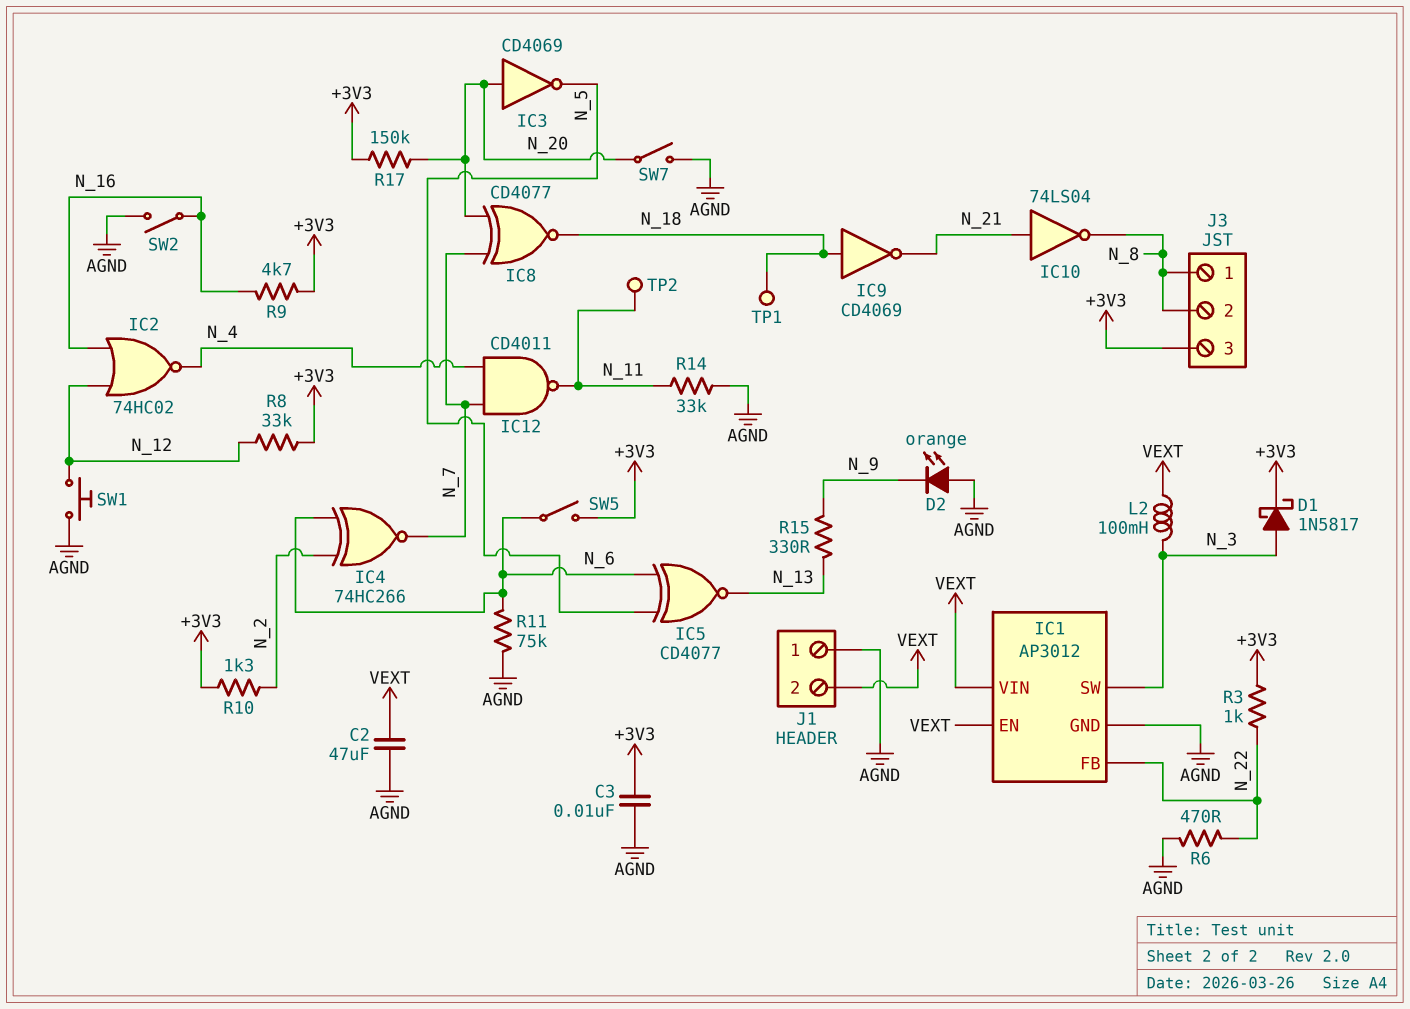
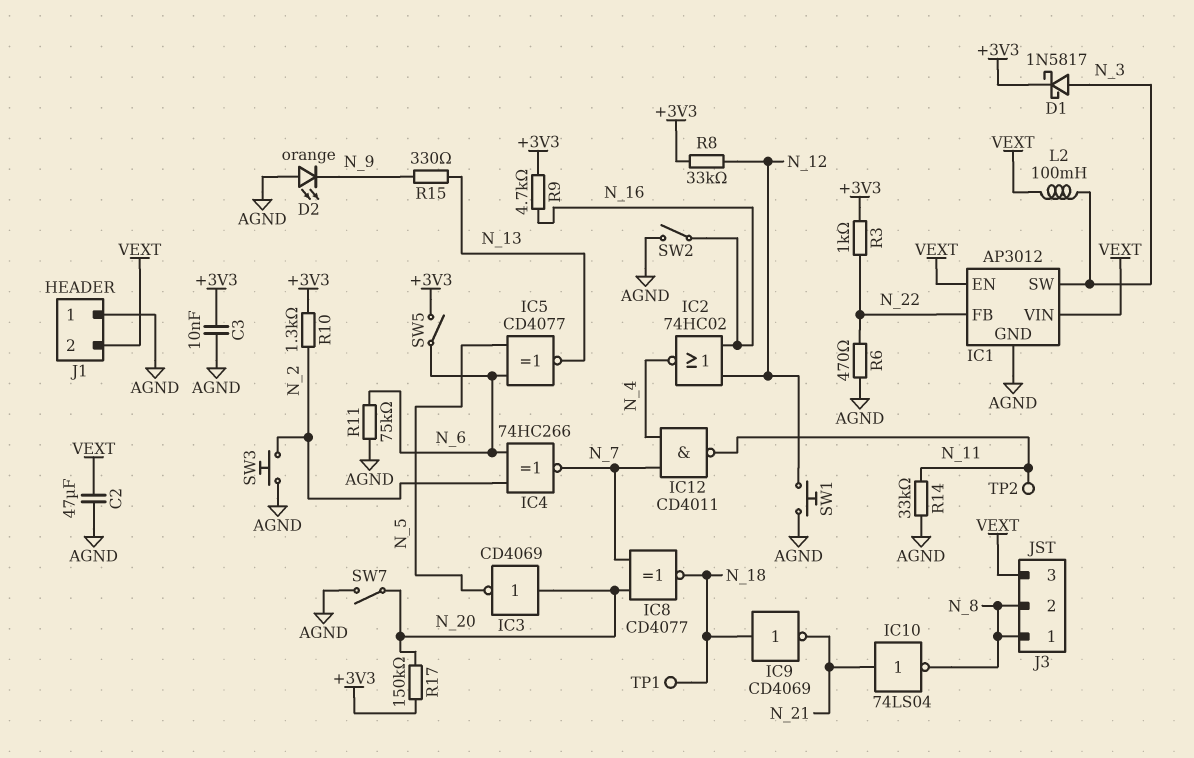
J3 pin 3: +3V3 -> VEXT
SW3: none -> button (AGND, N_2)

